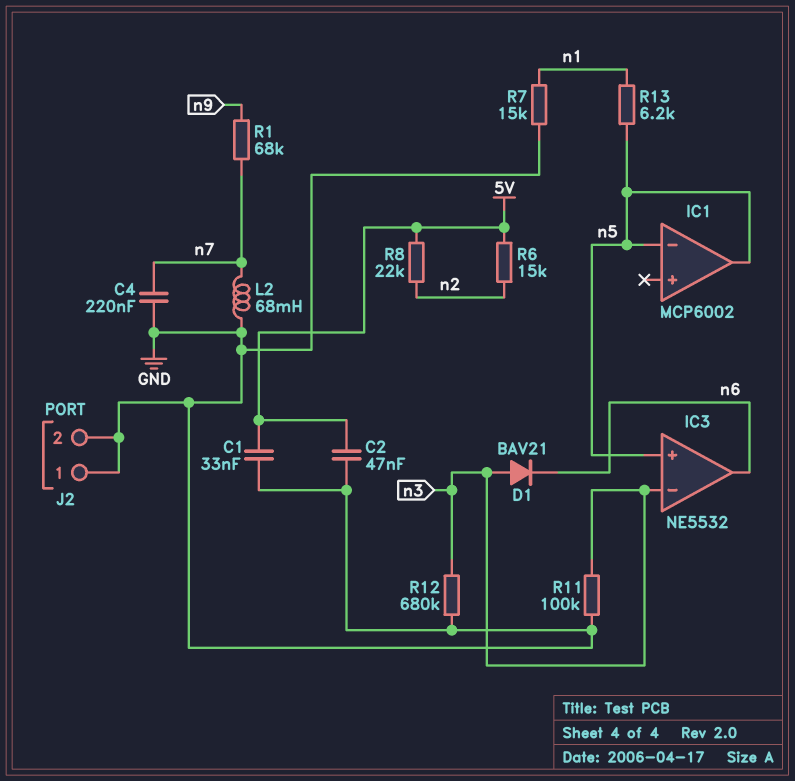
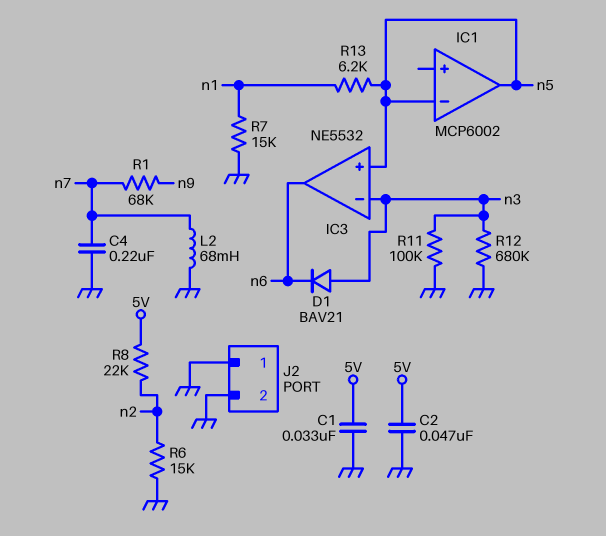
R6: 15k (5V, n2) -> 15k (GND, n2)

